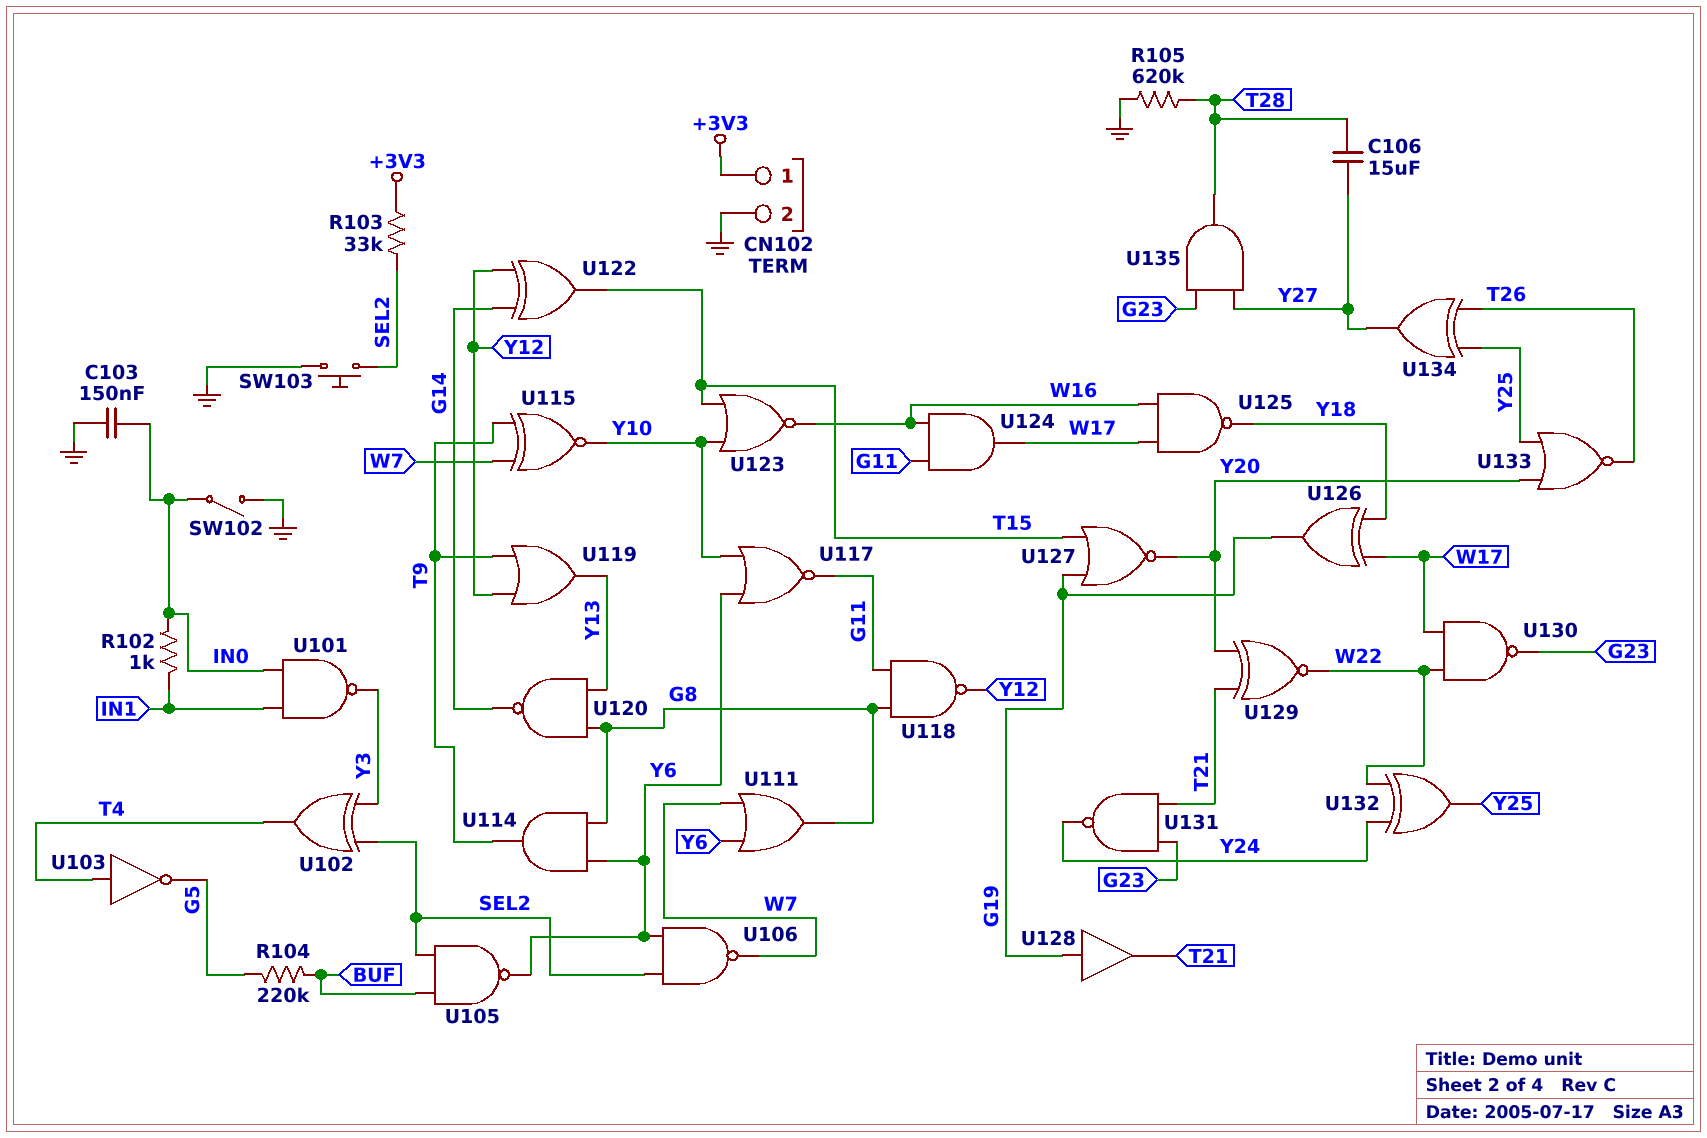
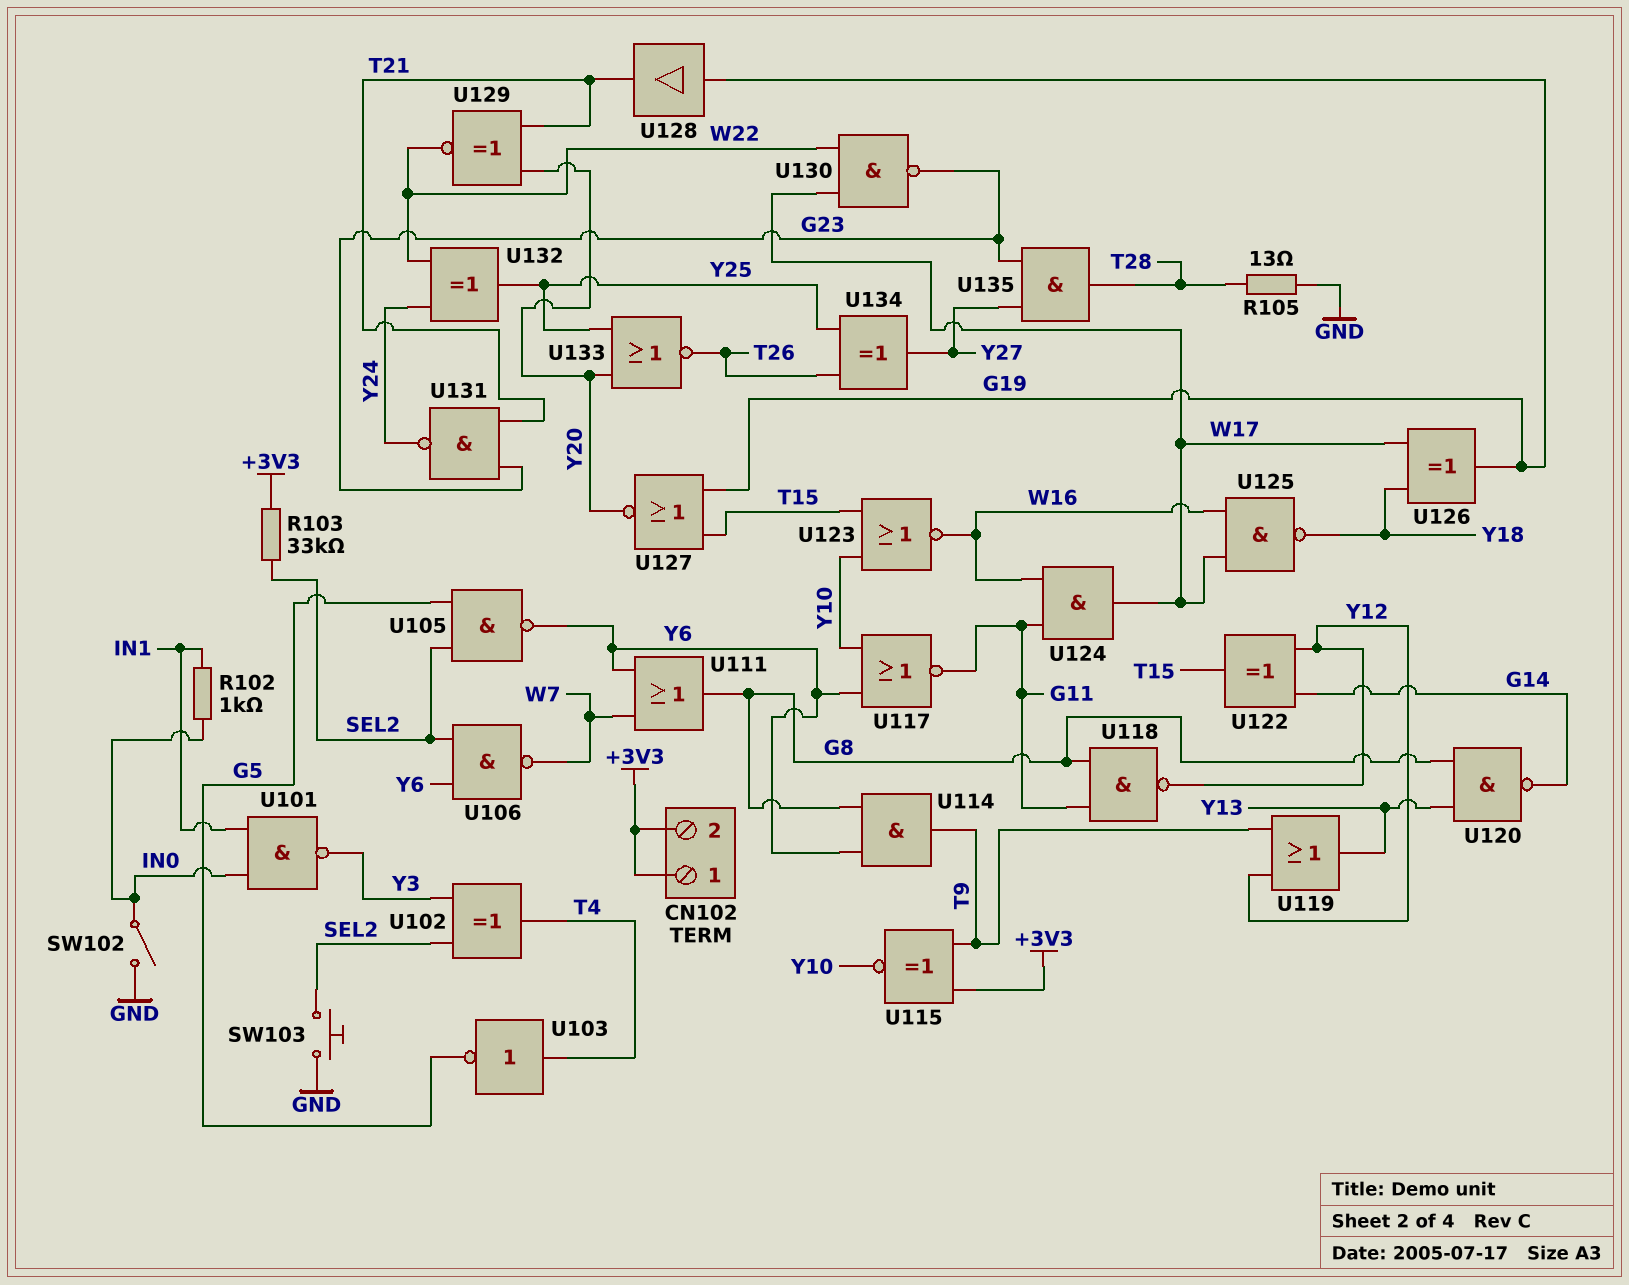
C103: 150nF (GND, IN0) -> none
C106: 15uF (T28, Y27) -> none
CN102 pin 2: GND -> +3V3
R104: 220k (BUF, G5) -> none
R105: 620k (GND, T28) -> 13 (GND, T28)
U105: NAND (in BUF, in SEL2, out Y6) -> NAND (in G5, in SEL2, out Y6)
U115: XNOR (in T9, in W7, out Y10) -> XNOR (in +3V3, in T9, out Y10)

